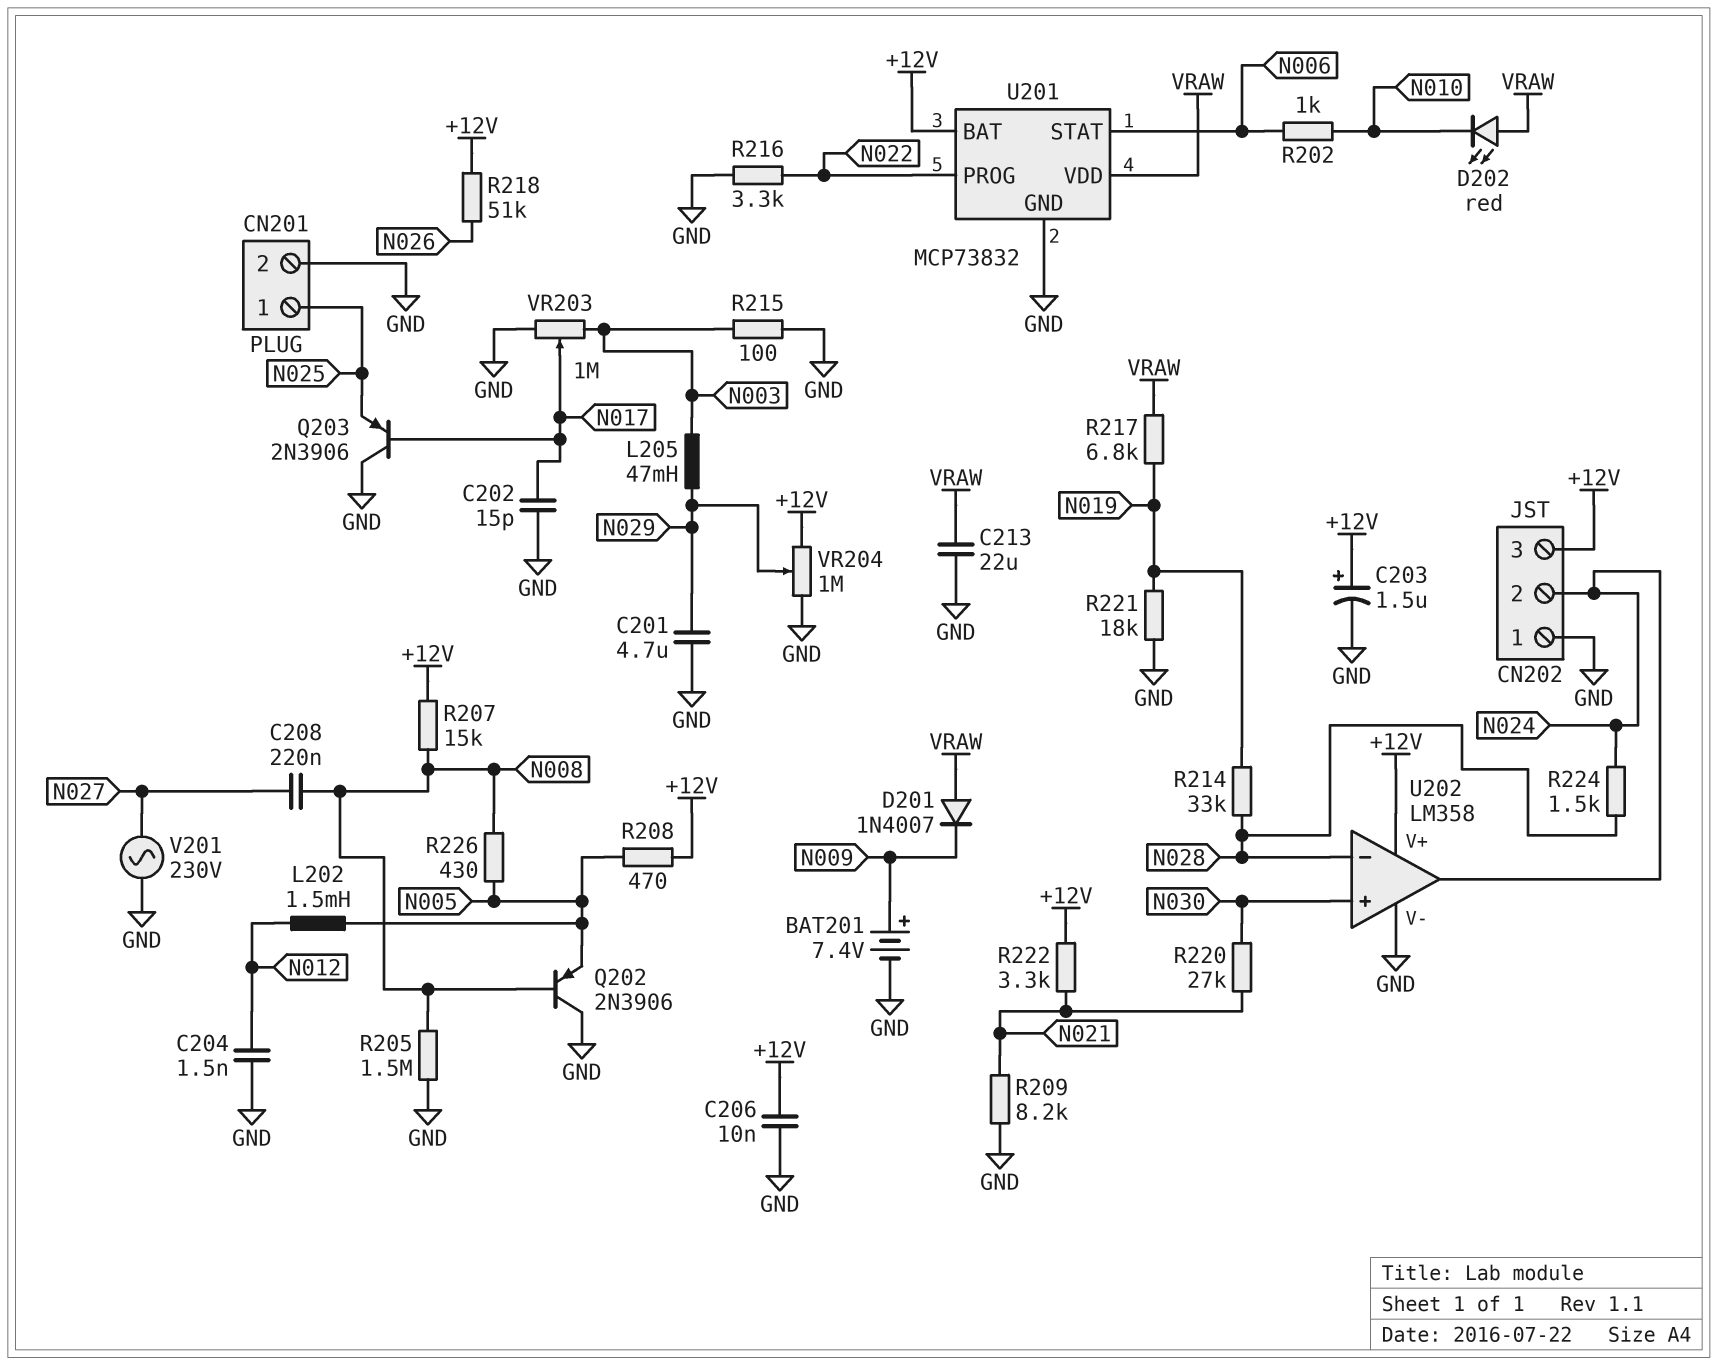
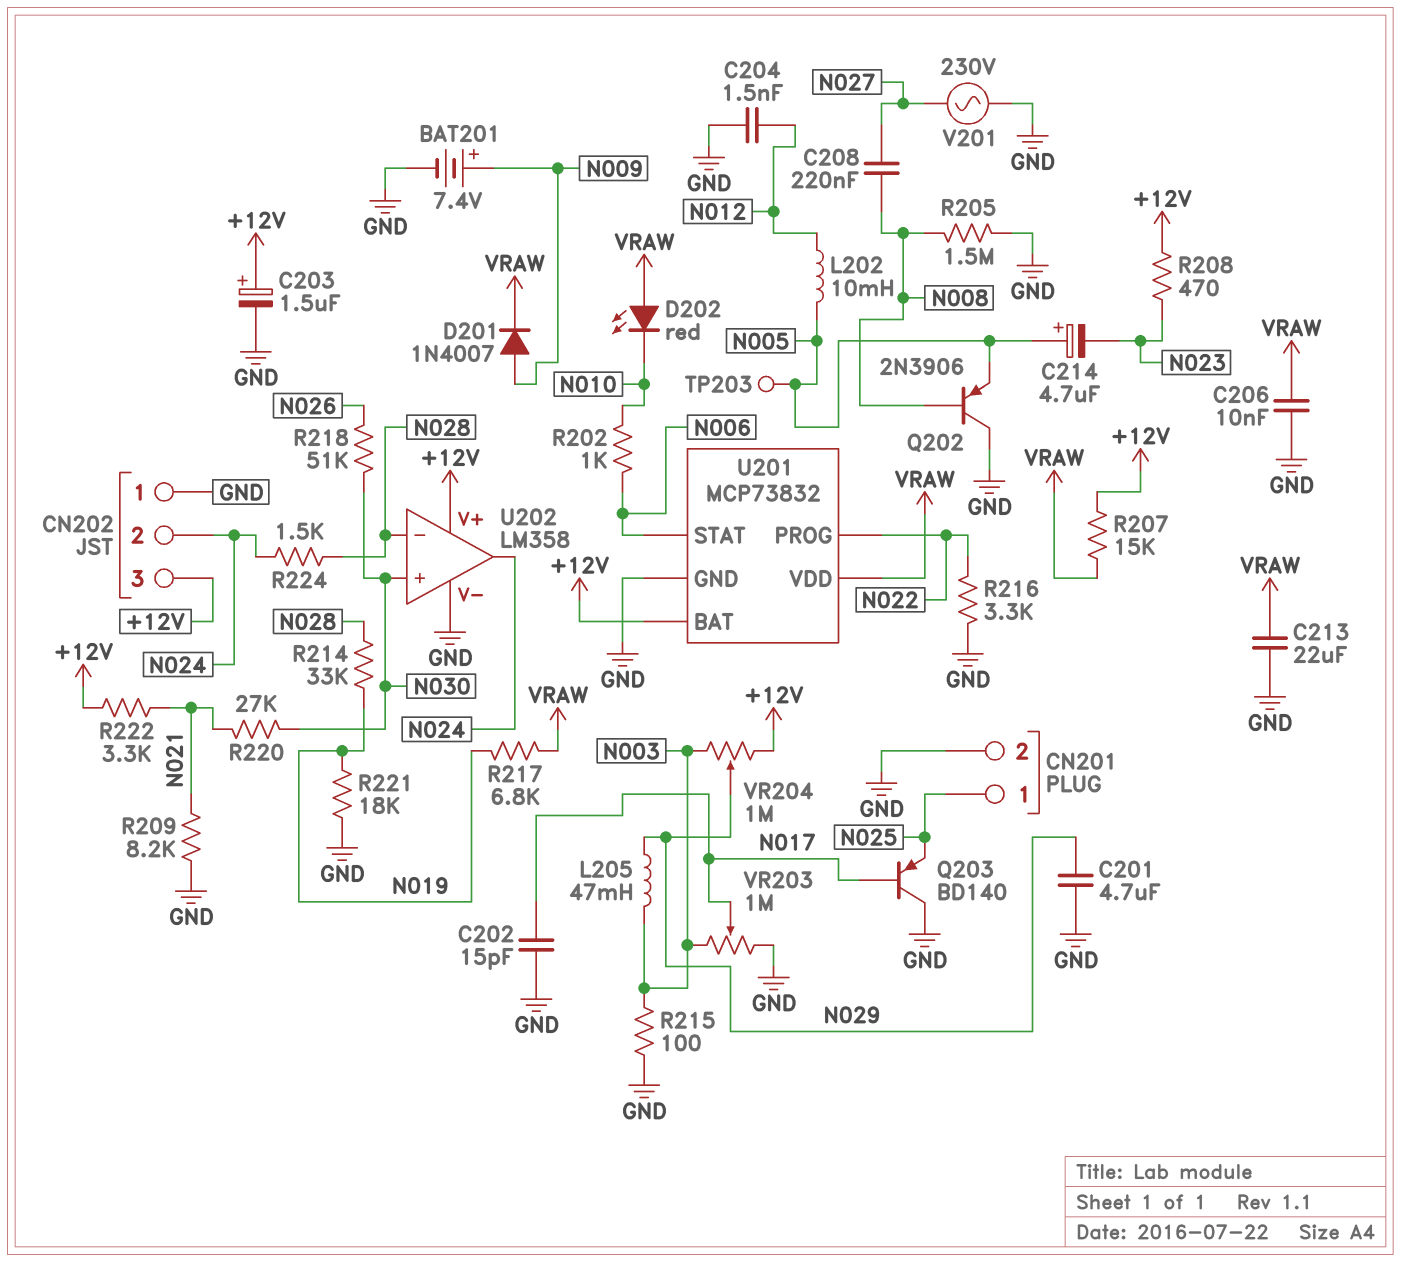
C206: 10nF (+12V, GND) -> 10nF (GND, VRAW)
C214: none -> 4.7uF (plus N005, minus N023)
D201: diode 1N4007 (A VRAW, K N009) -> diode 1N4007 (A N009, K VRAW)
L202: 1.5mH (N005, N012) -> 10mH (N005, N012)
Q203: PNP 2N3906 (B N017, C GND, E N025) -> PNP BD140 (B N017, C GND, E N025)
R207: 15k (+12V, N008) -> 15k (+12V, VRAW)
R208: 470 (+12V, N005) -> 470 (+12V, N023)
R218: 51k (+12V, N026) -> 51k (N026, N030)
R226: 430 (N005, N008) -> none
TP203: none -> test point (N005)
VR204: 1M (+12V, GND, wiper N029) -> 1M (+12V, N003, wiper N029)

